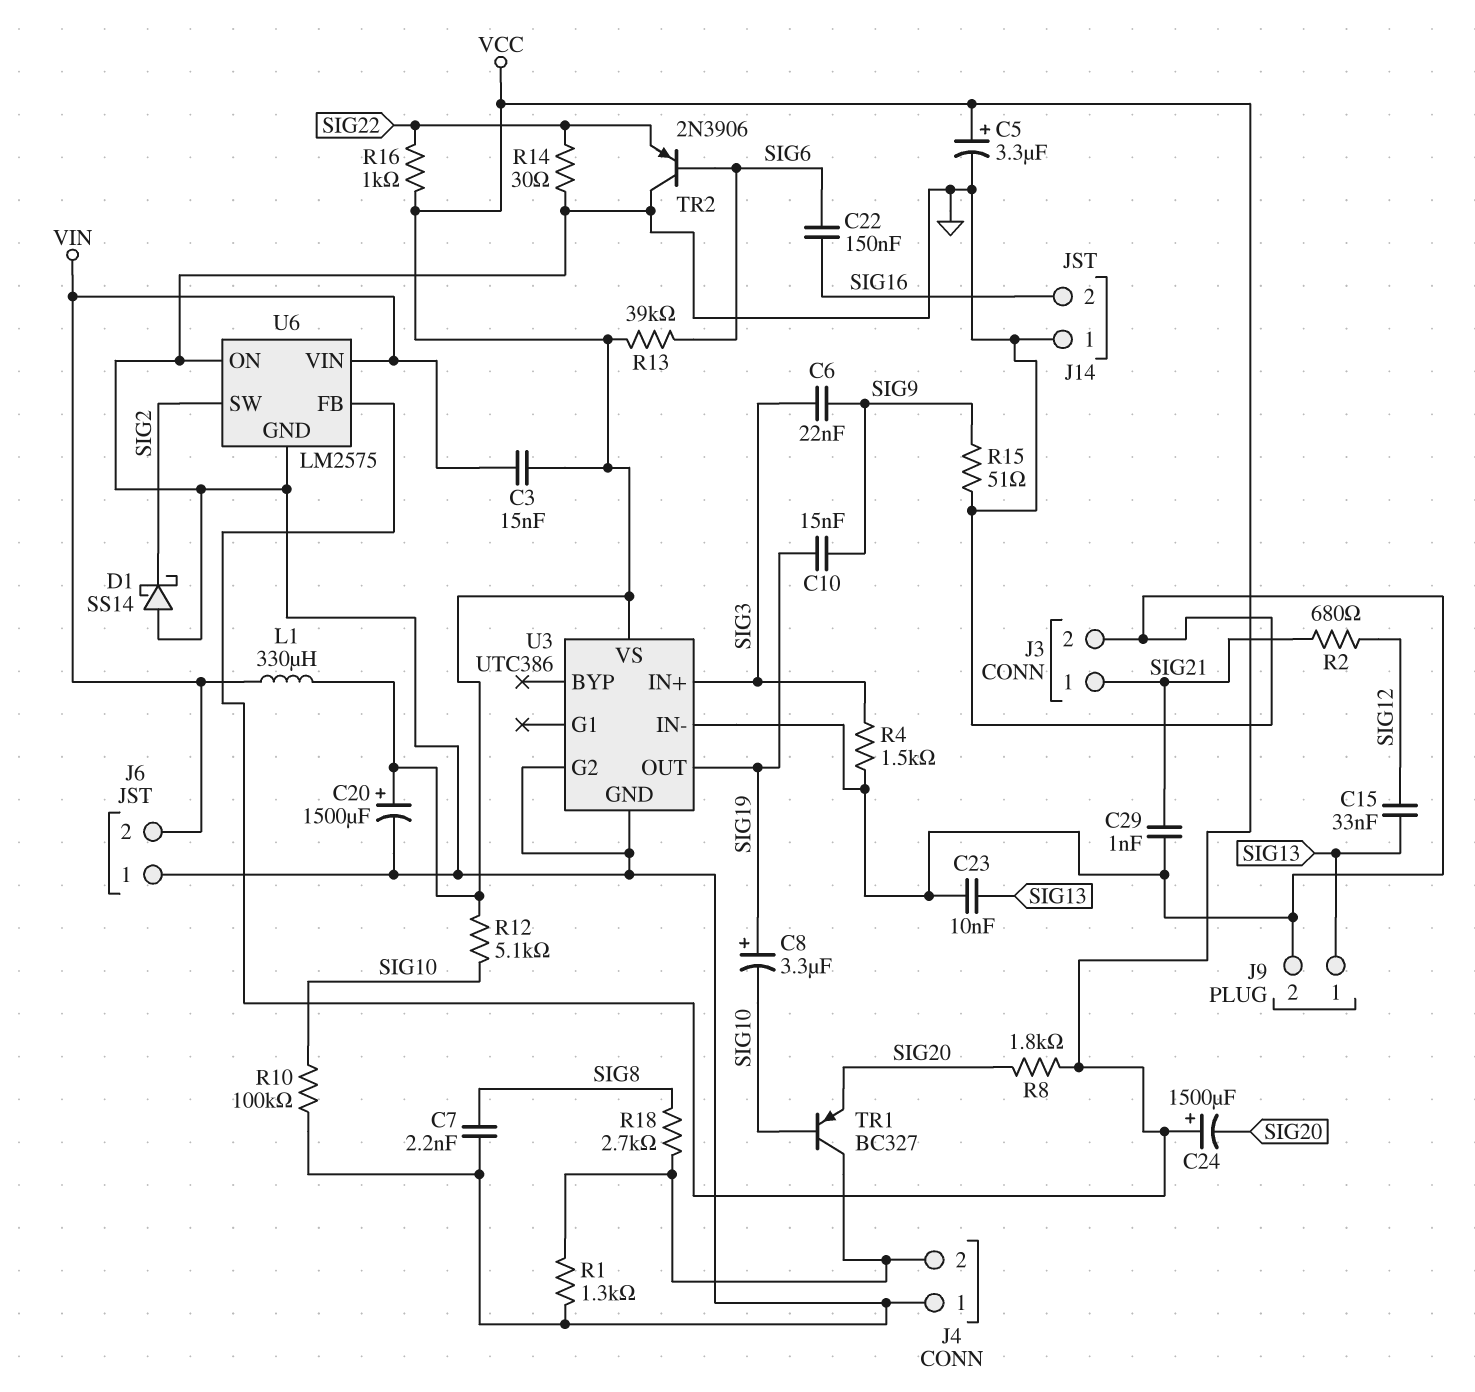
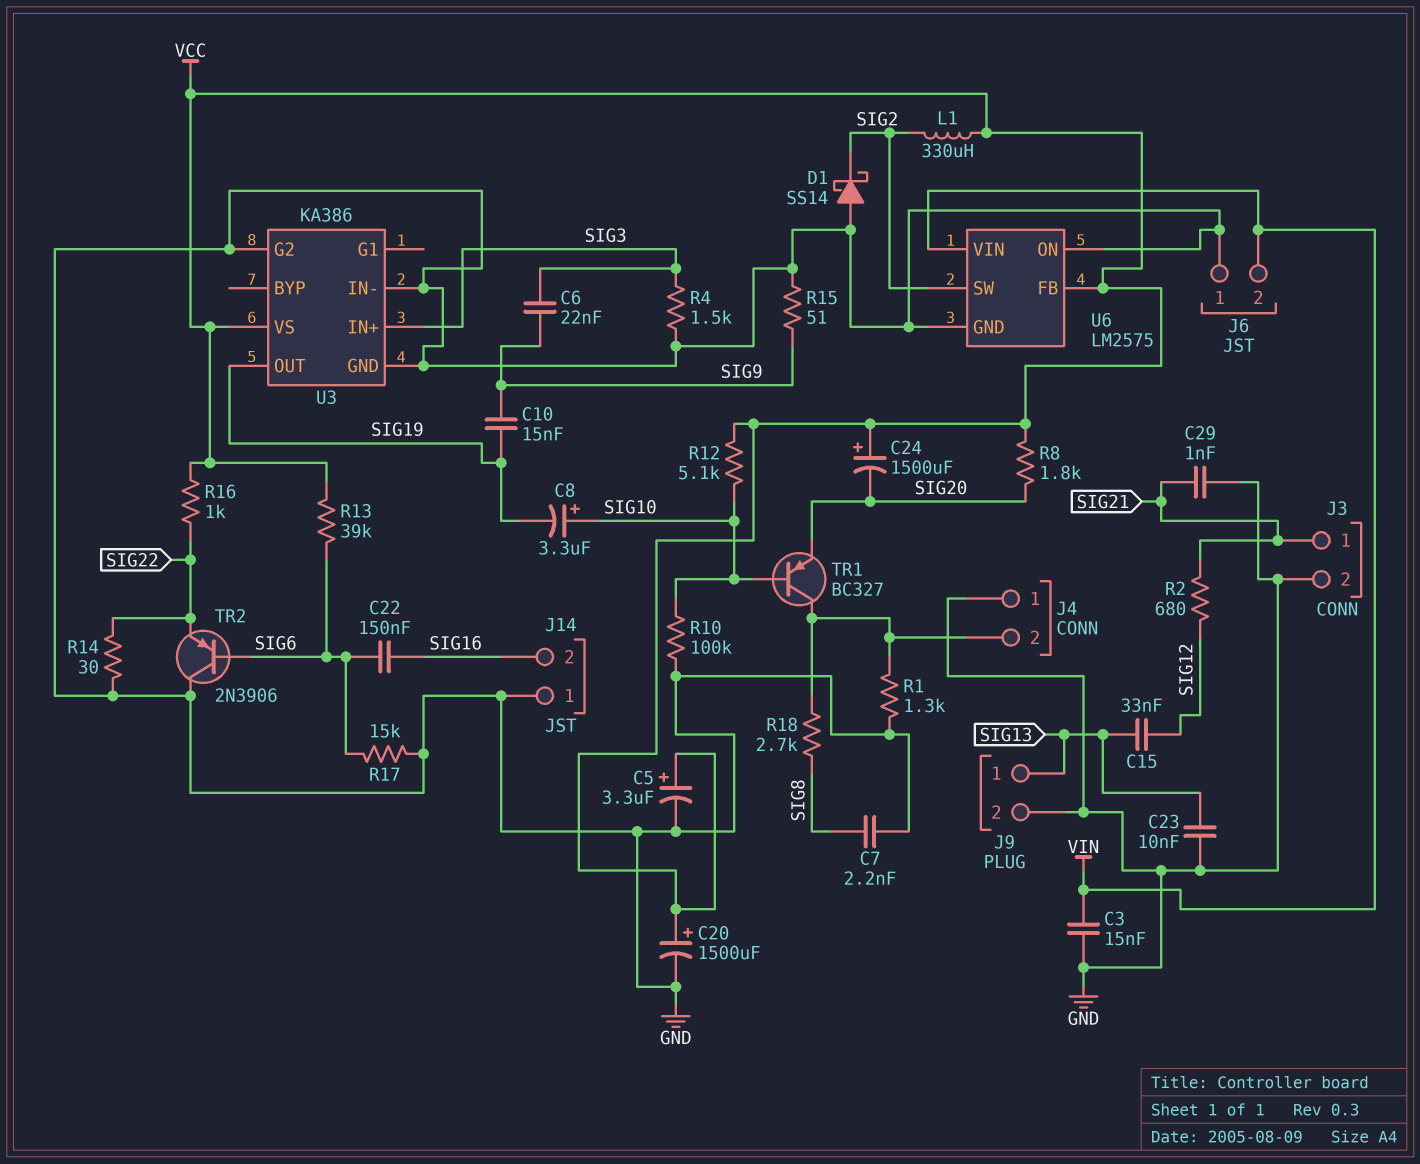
C3: 15nF (VCC, VIN) -> 15nF (GND, VIN)
C8: 3.3uF (plus SIG19, minus SIG10) -> 3.3uF (plus SIG10, minus SIG19)
L1: 330uH (VCC, VIN) -> 330uH (SIG2, VCC)
R17: none -> 15k (GND, SIG6)
U3: UTC386 -> KA386

